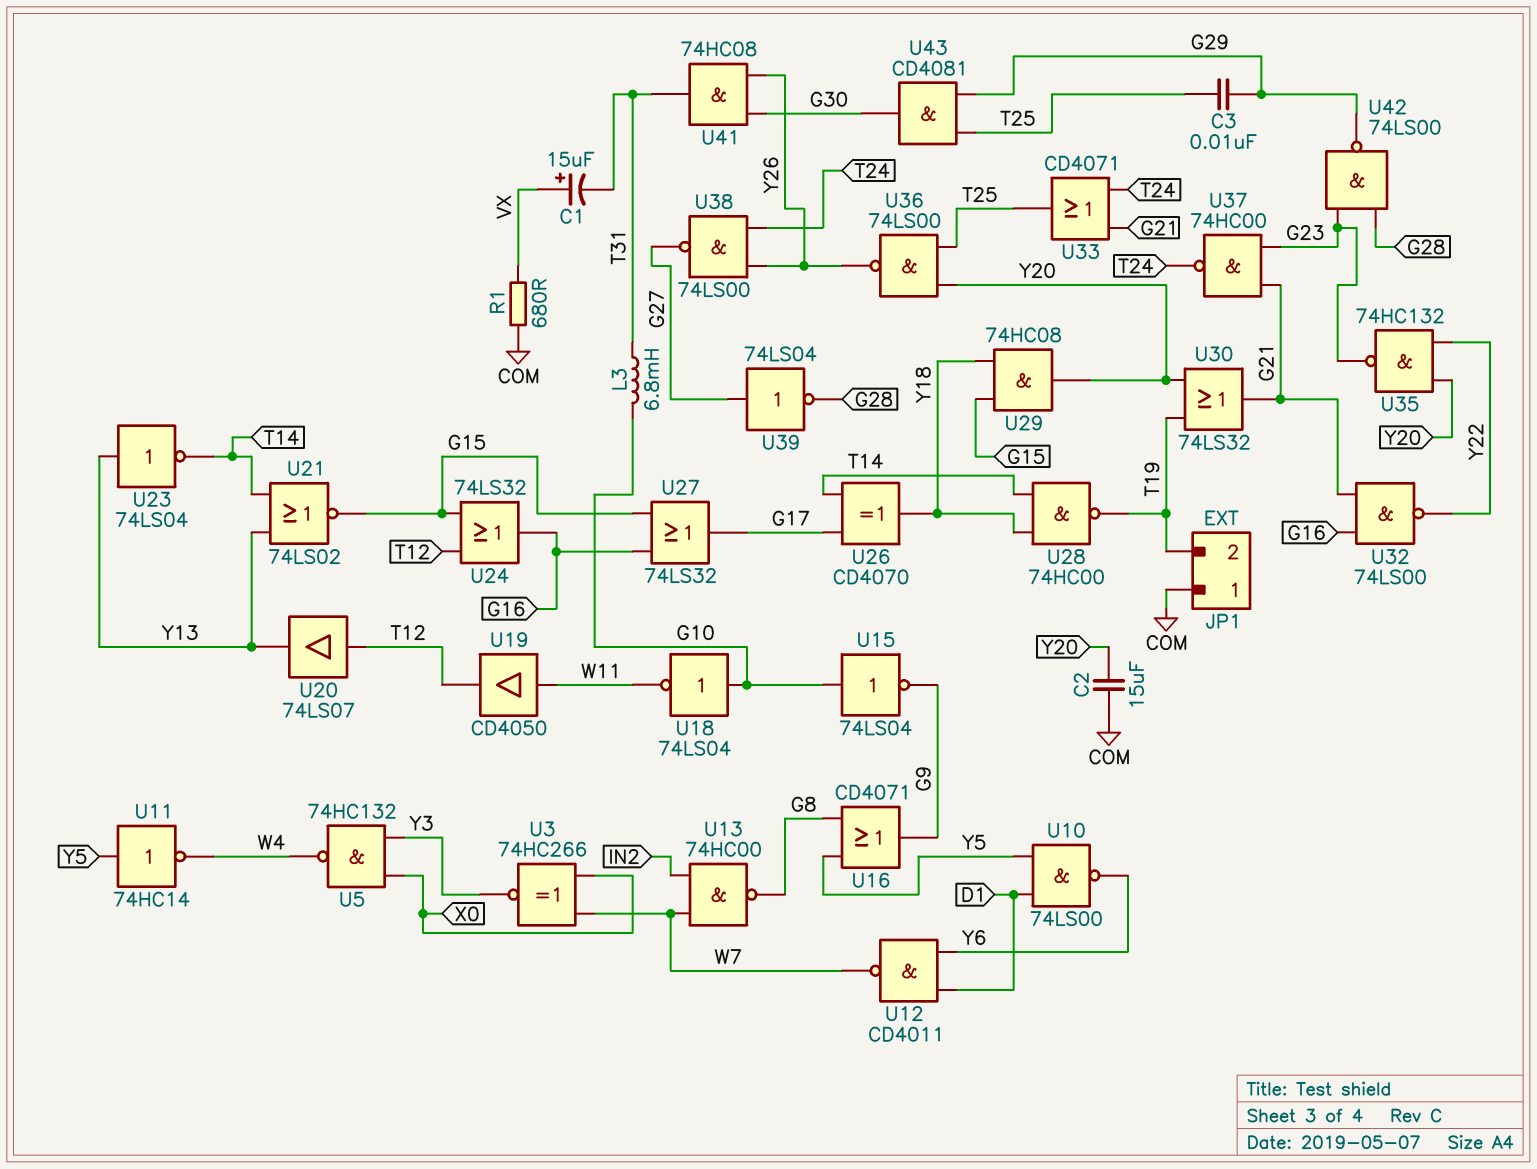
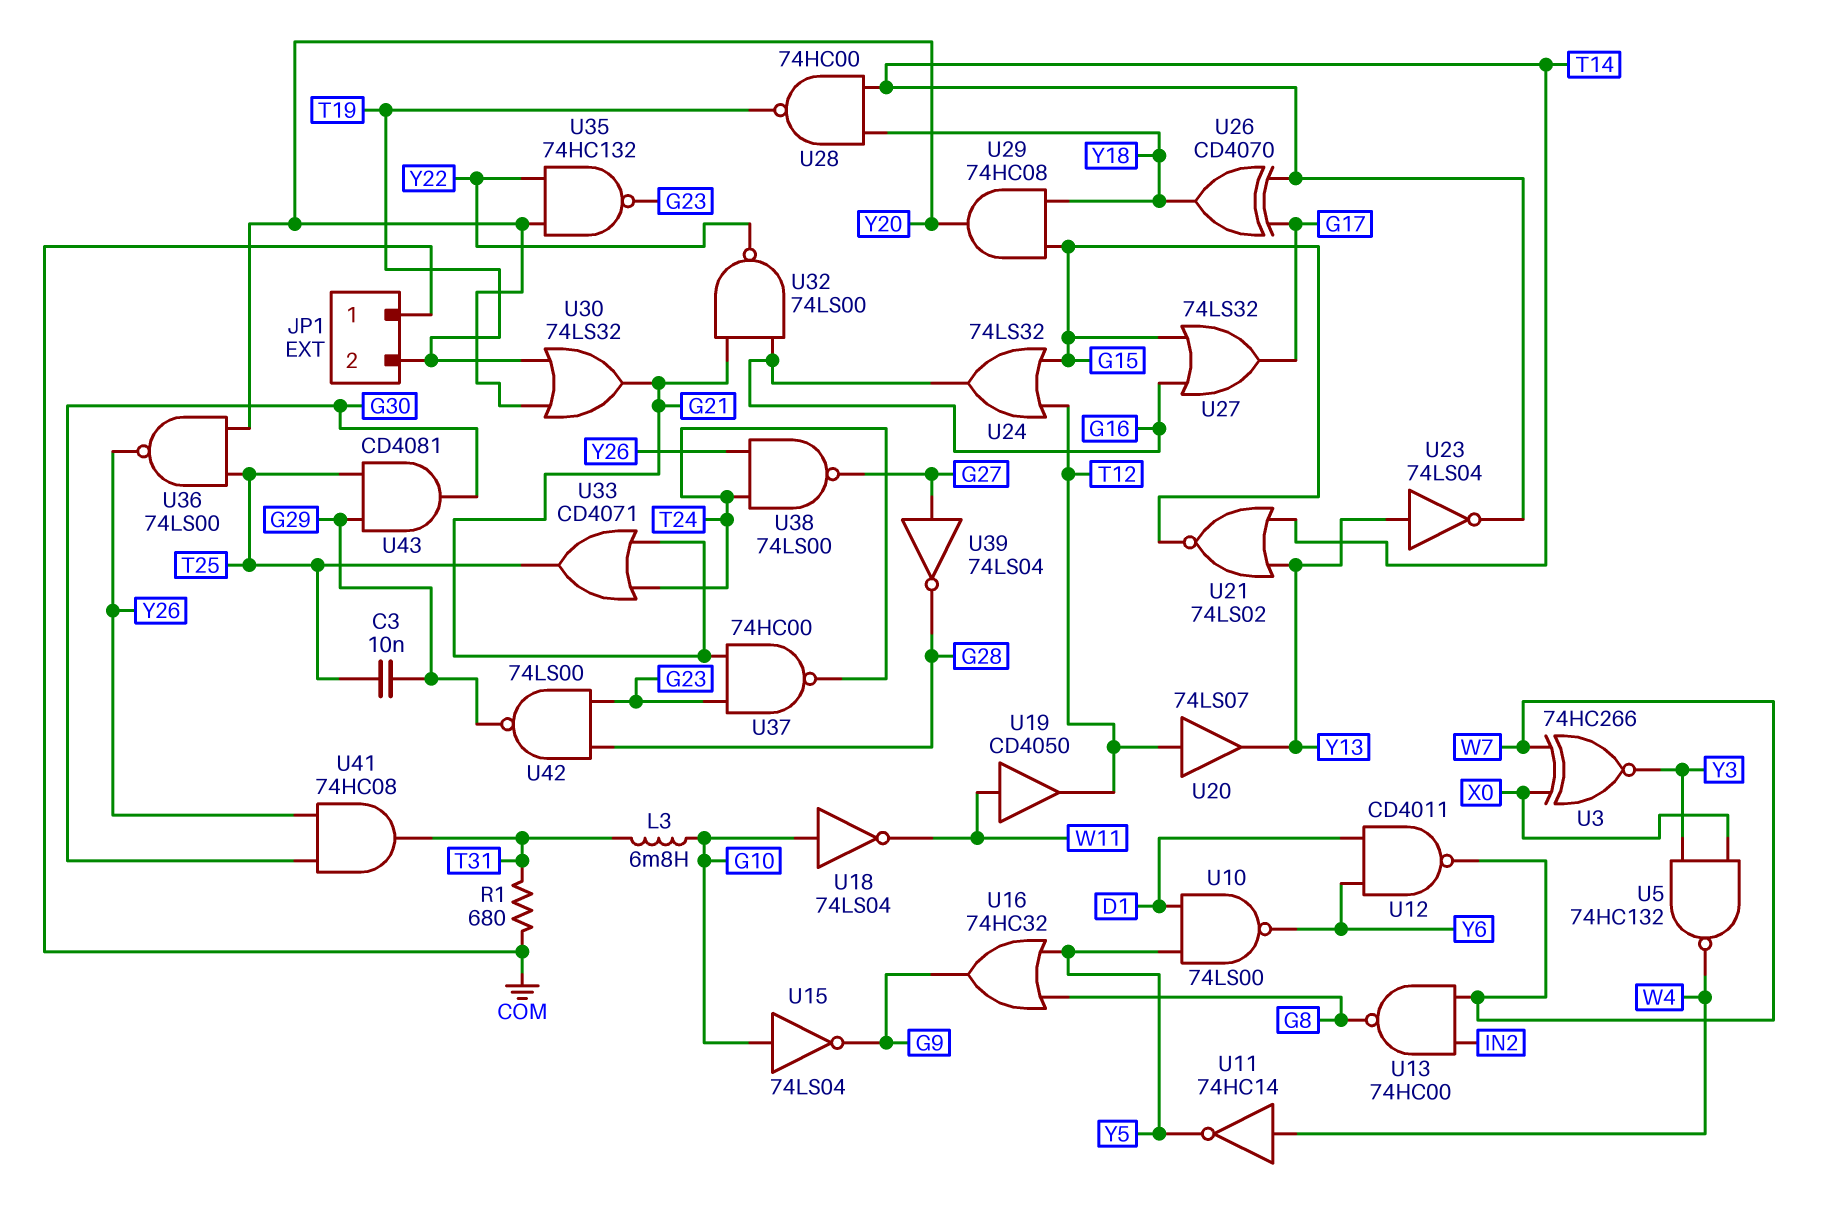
C1: 15uF (plus VX, minus T31) -> none
C2: 15uF (COM, Y20) -> none
R1: 680 (COM, VX) -> 680 (COM, T31)
U11: NOT 74HC14 (in Y5, out W4) -> NOT 74HC14 (in W4, out Y5)
U16: OR CD4071 (in G8, in Y5, out G9) -> OR 74HC32 (in G8, in Y5, out G9)

